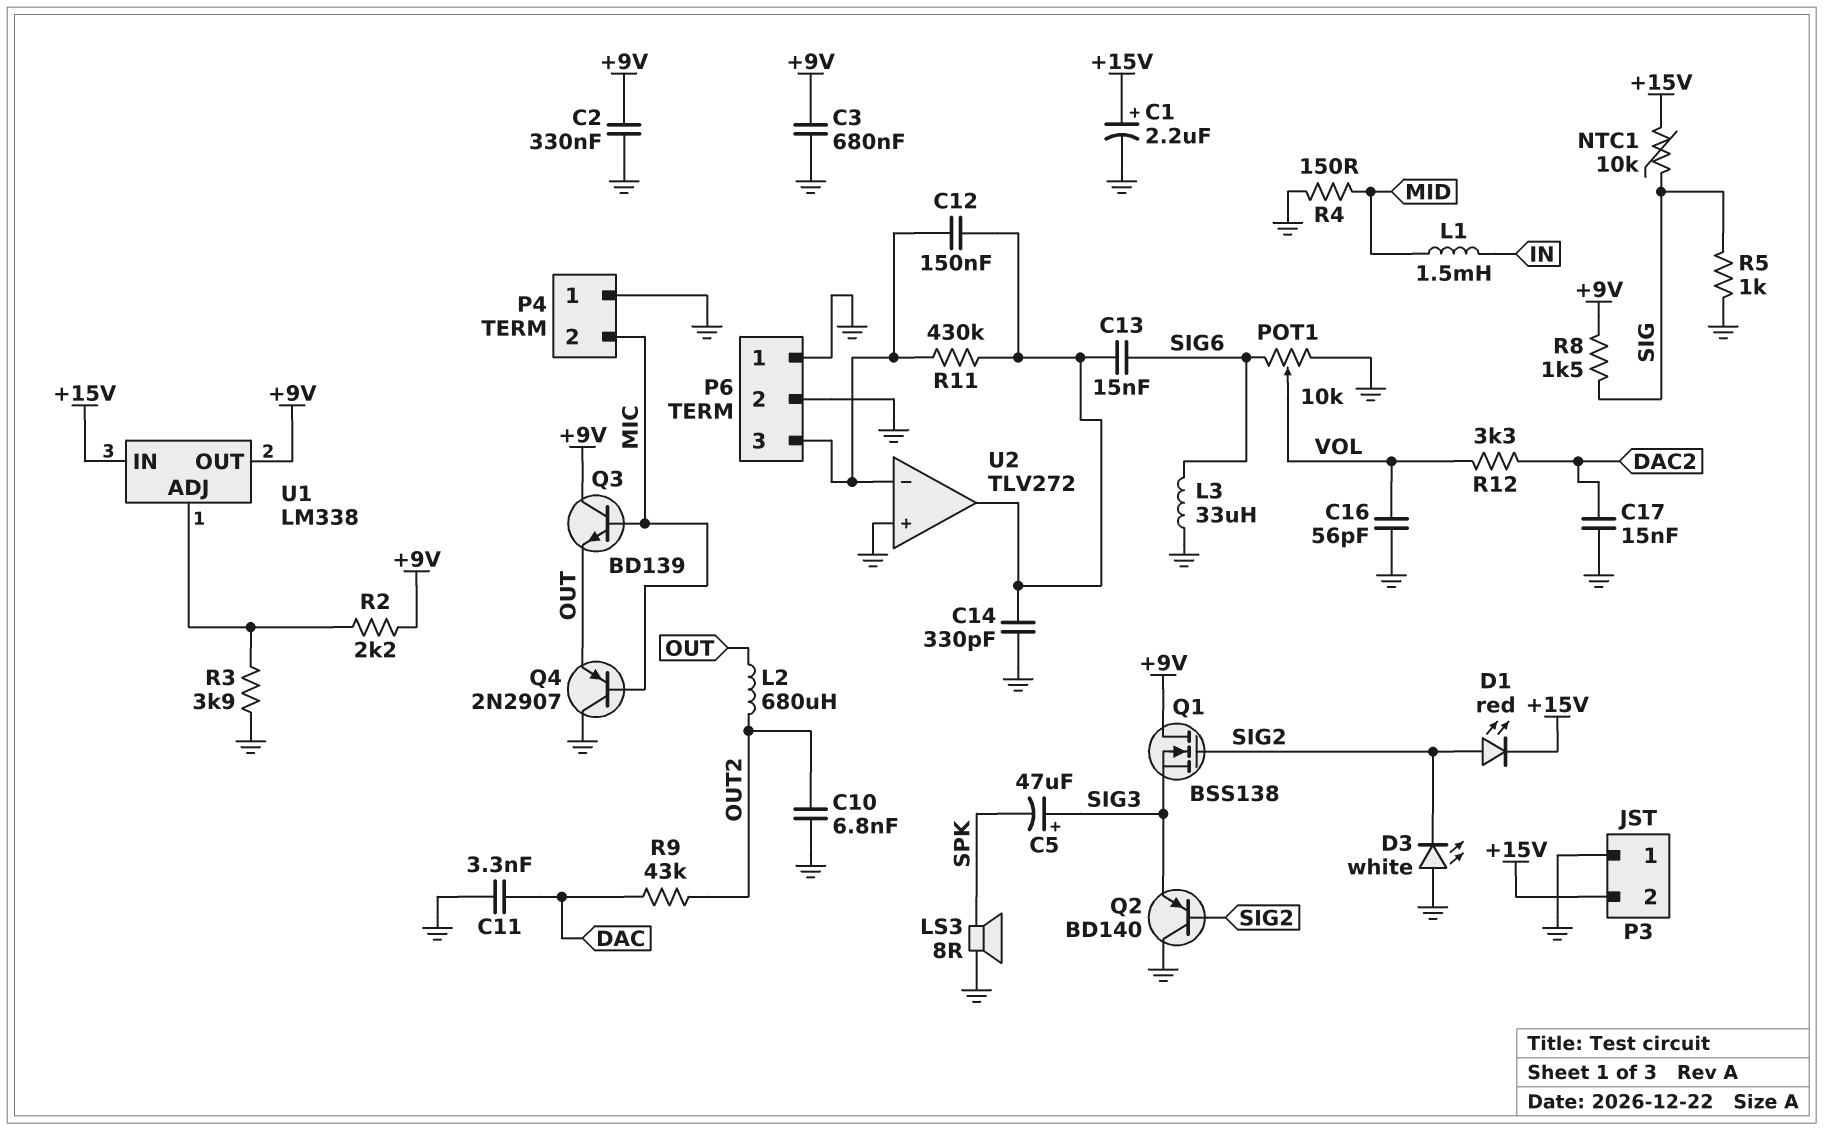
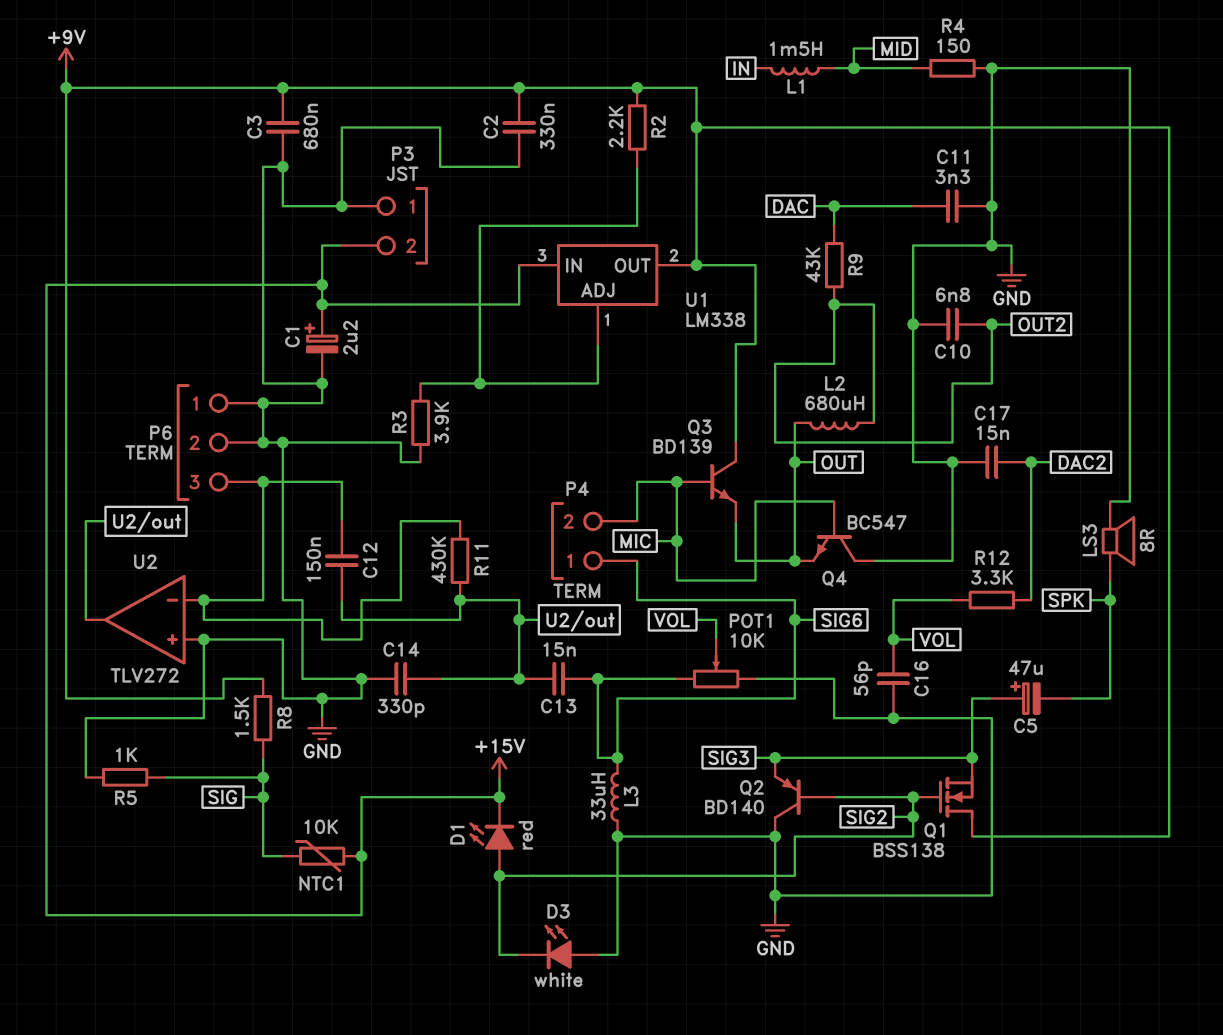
P4 pin 1: GND -> SIG6
Q4: PNP 2N2907 (B MIC, C GND, E OUT) -> NPN BC547 (B MIC, C GND, E OUT)

